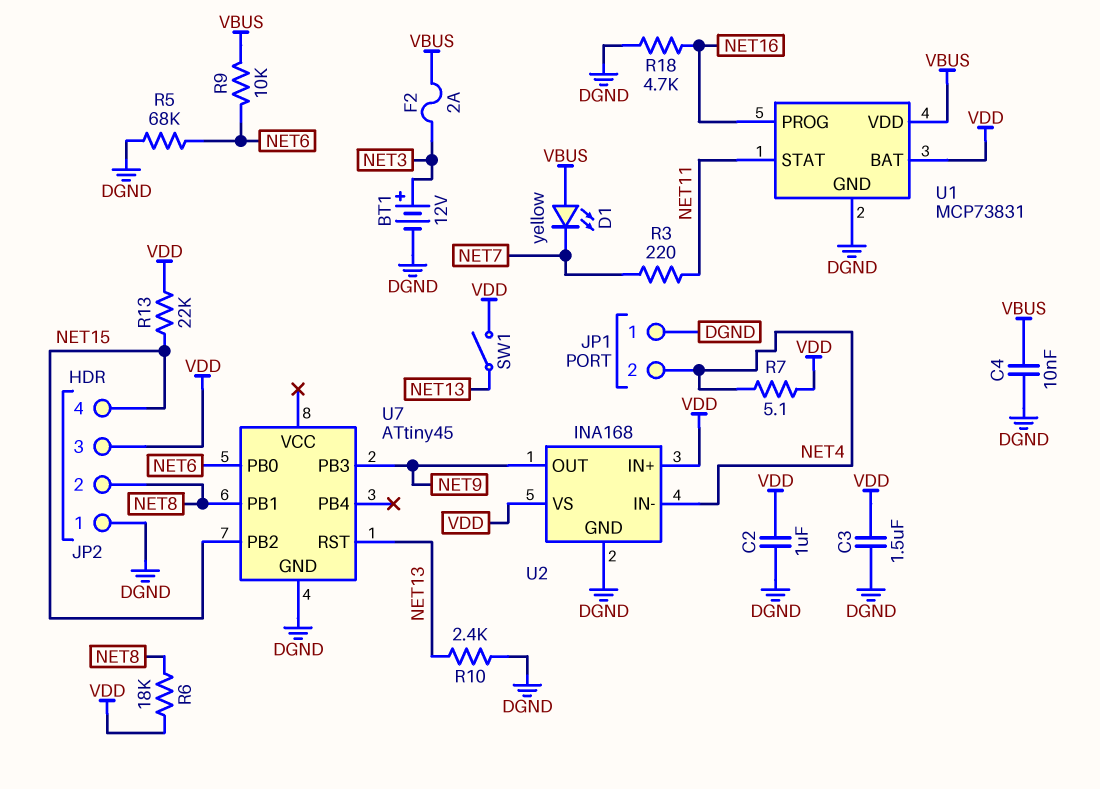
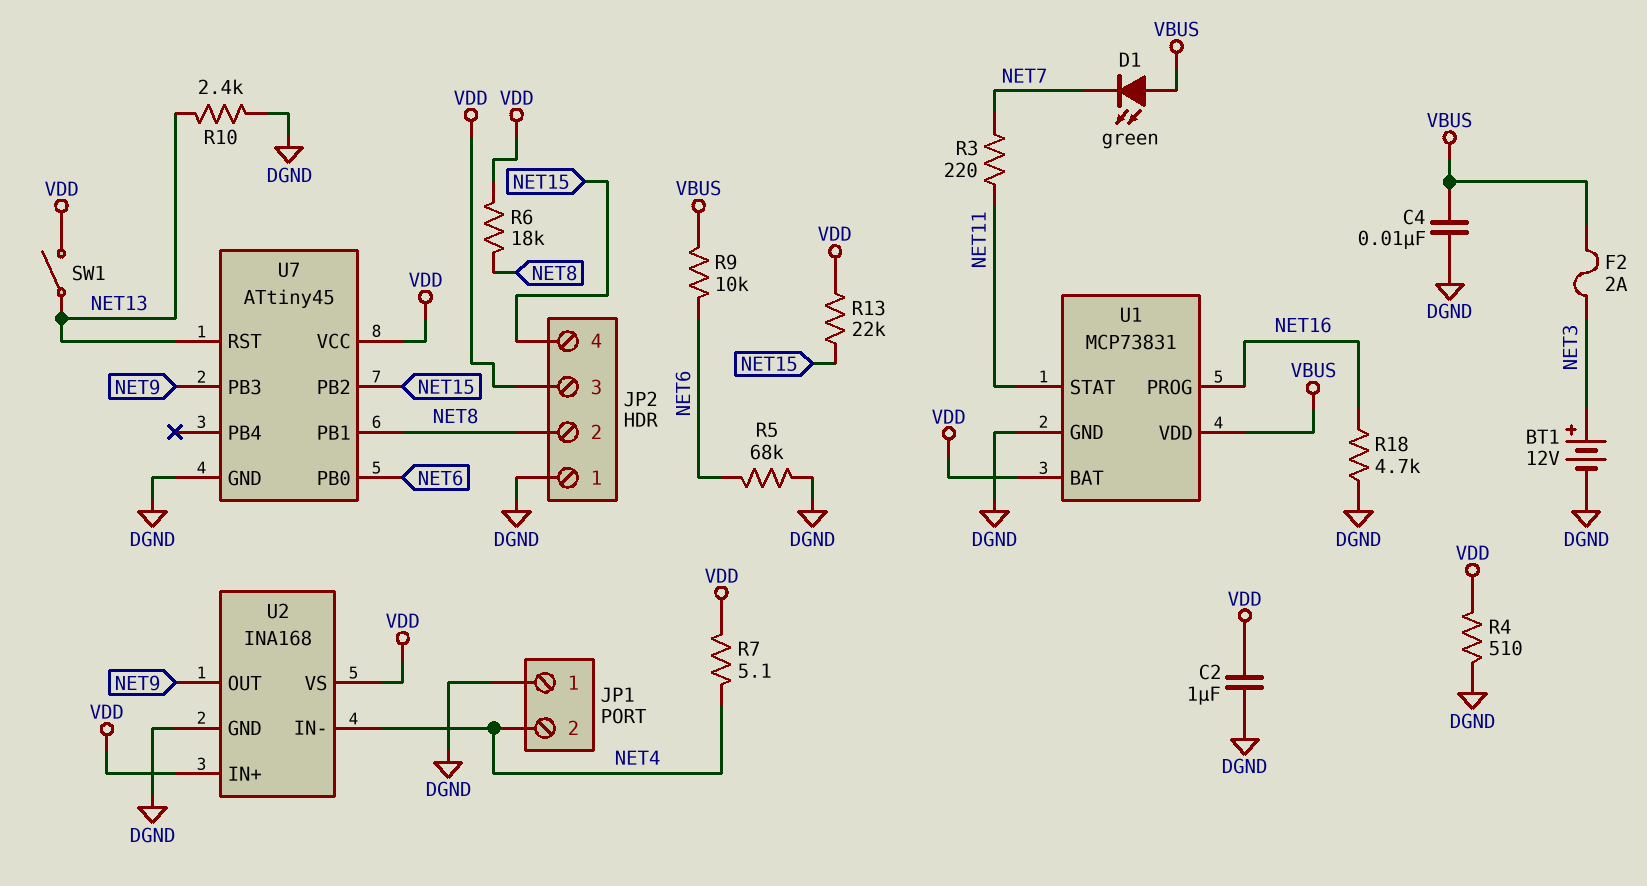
C3: 1.5uF (DGND, VDD) -> none
D1: LED yellow (A VBUS, K NET7) -> LED green (A VBUS, K NET7)
R4: none -> 510 (DGND, VDD)
U7 pin VCC: none -> VDD

